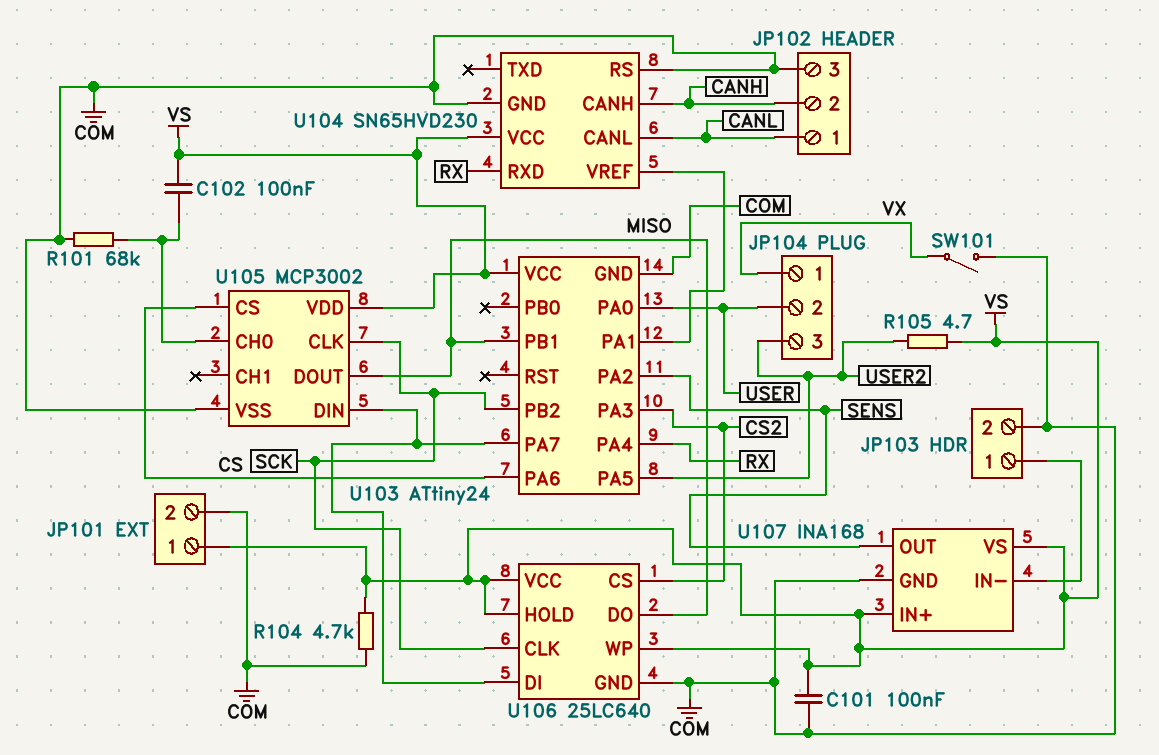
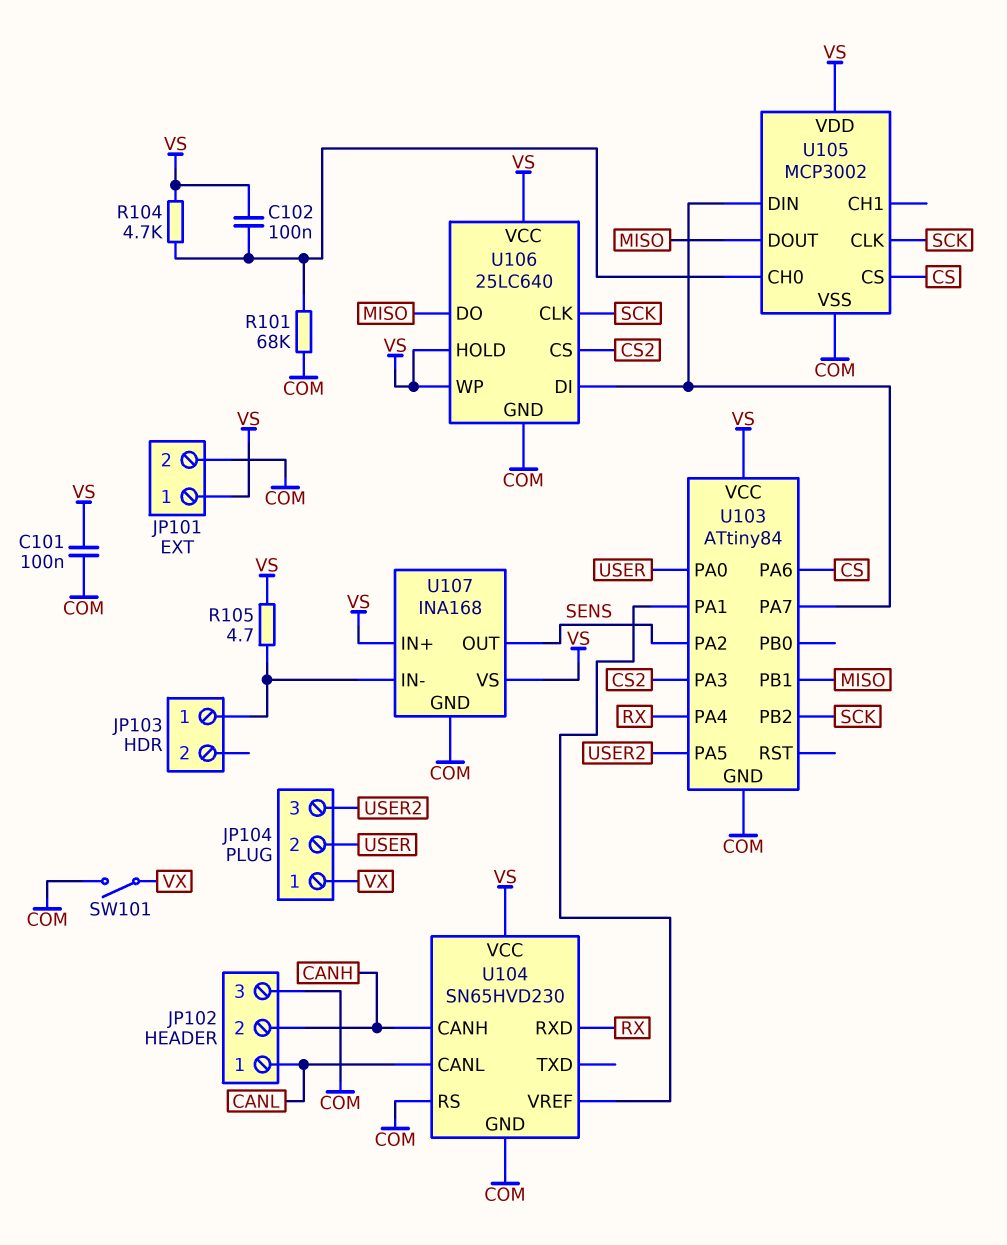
JP103 pin 2: COM -> none
R104: 4.7k (COM, VS) -> 4.7k (U105/CH0, VS)
R105: 4.7 (USER2, VS) -> 4.7 (JP103/1, VS)
U103: ATtiny24 -> ATtiny84

